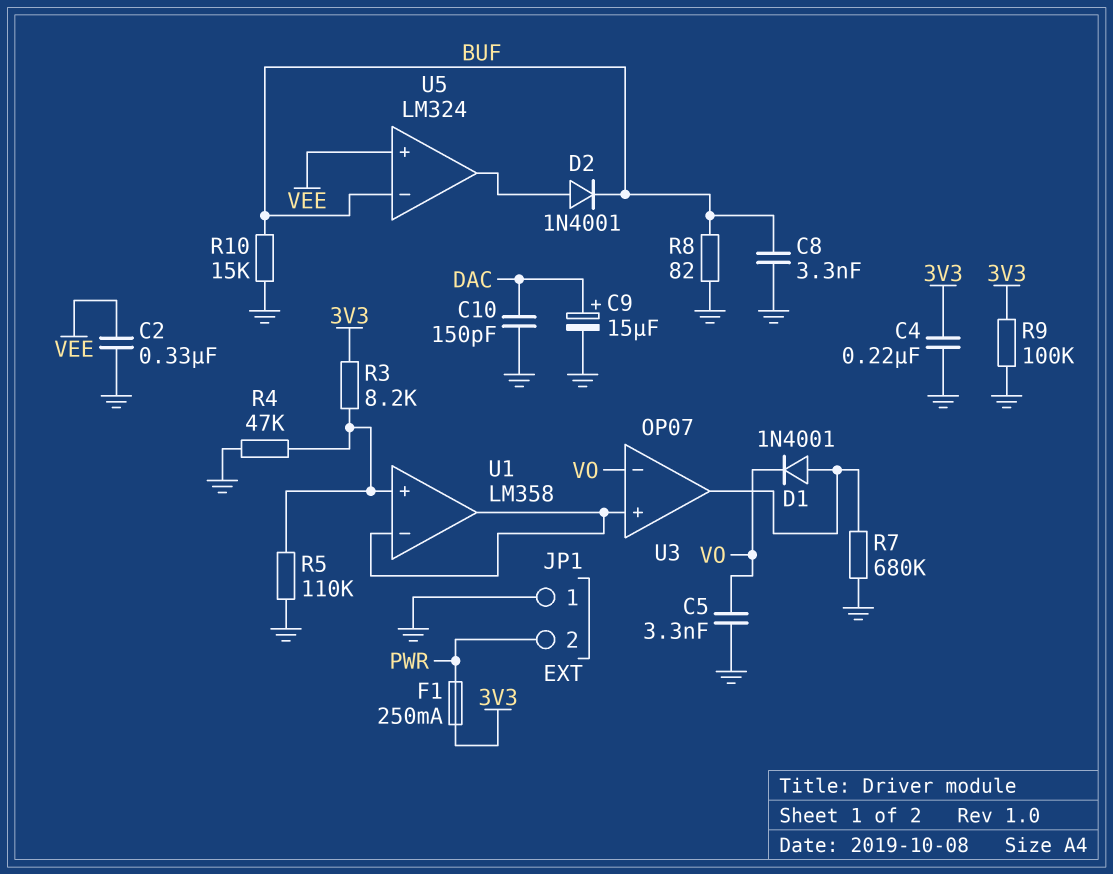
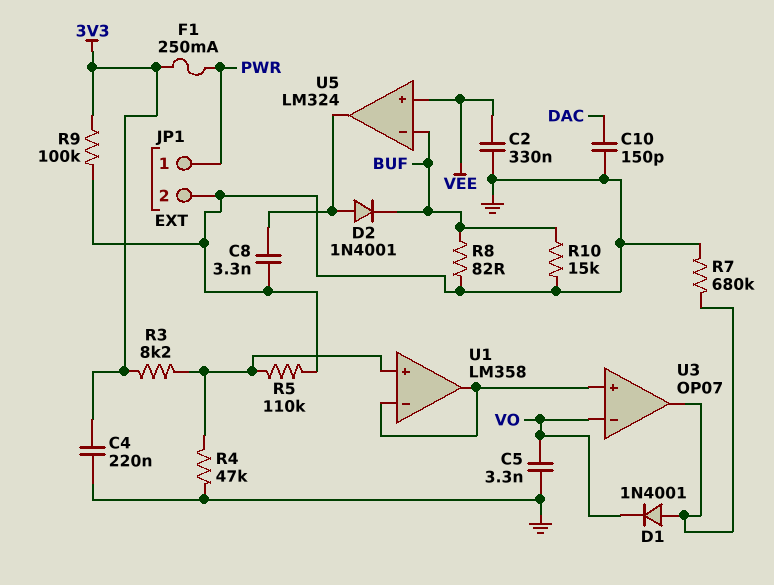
C8: 3.3nF (BUF, GND) -> 3.3nF (GND, U5/out)
C9: 15uF (plus DAC, minus GND) -> none
JP1 pin 1: GND -> PWR
JP1 pin 2: PWR -> GND

